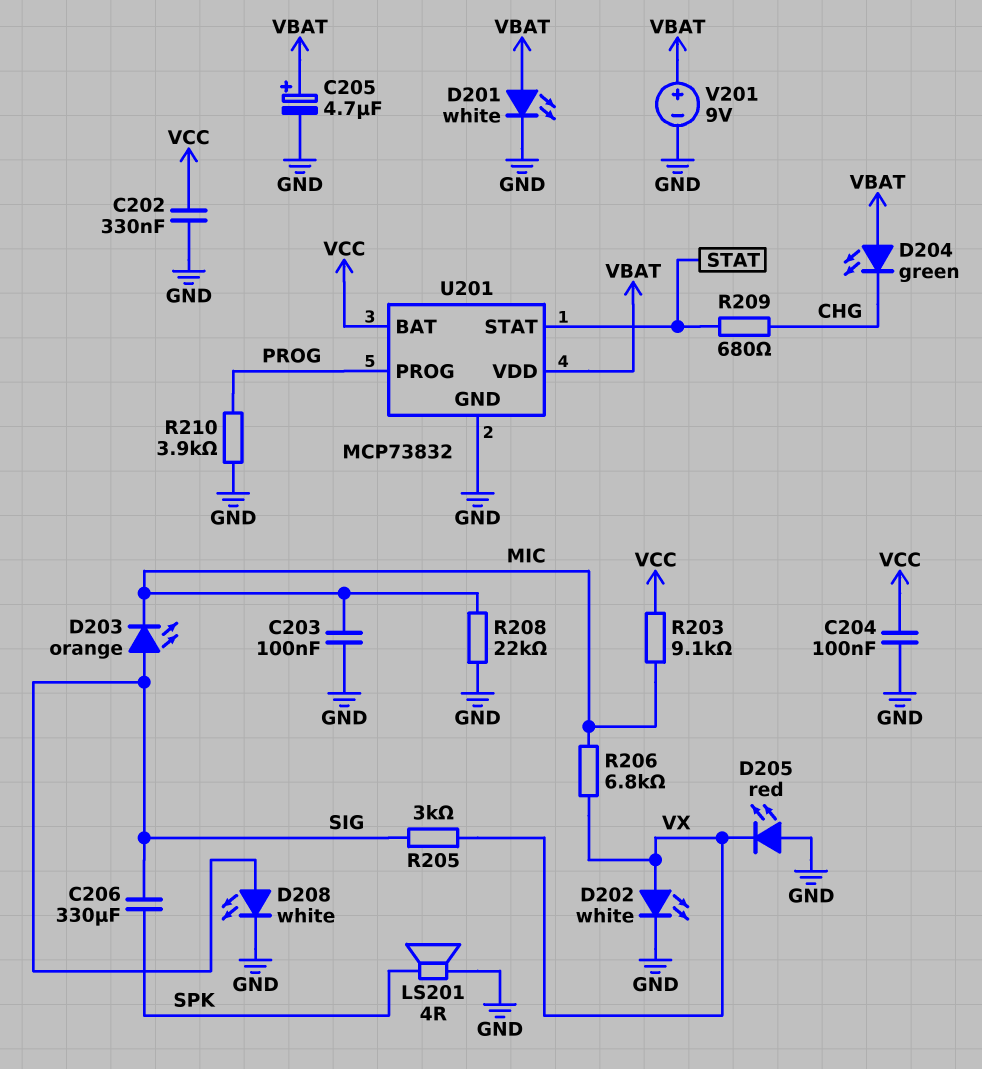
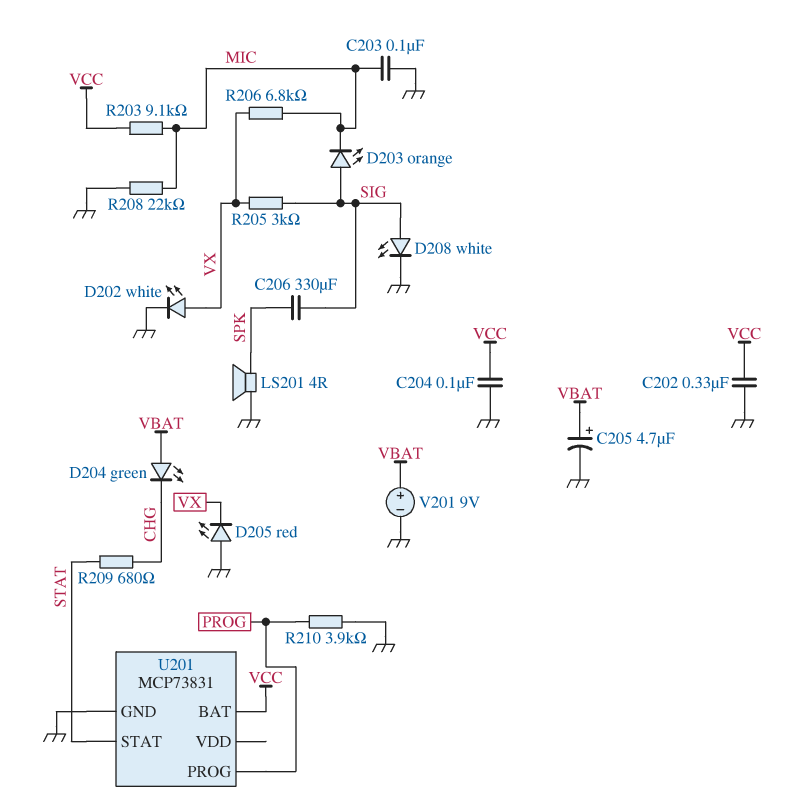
D201: LED white (A VBAT, K GND) -> none
U201: MCP73832 -> MCP73831
U201 pin VDD: VBAT -> none

